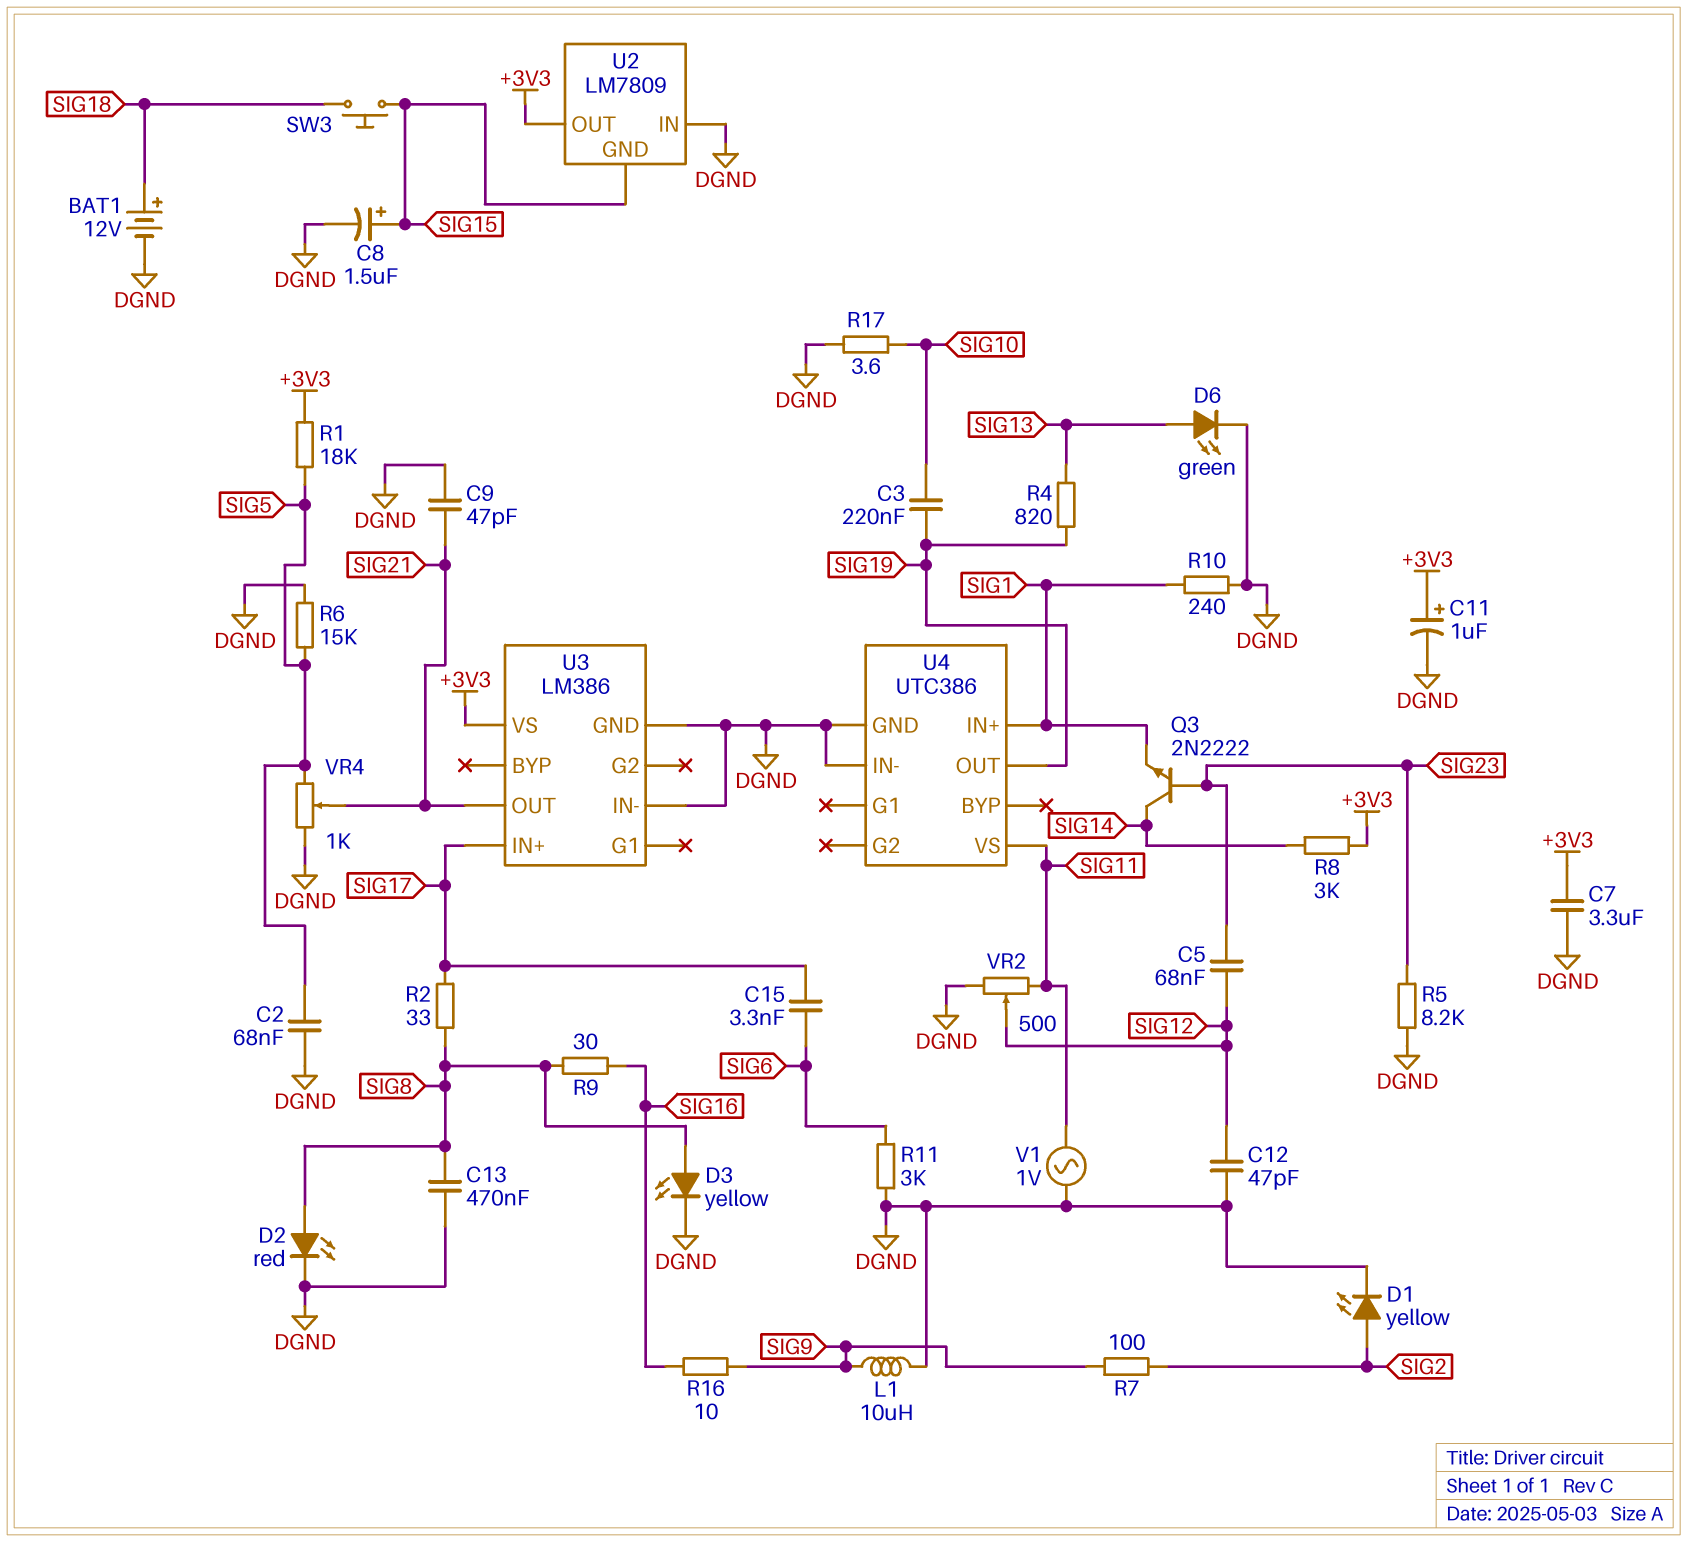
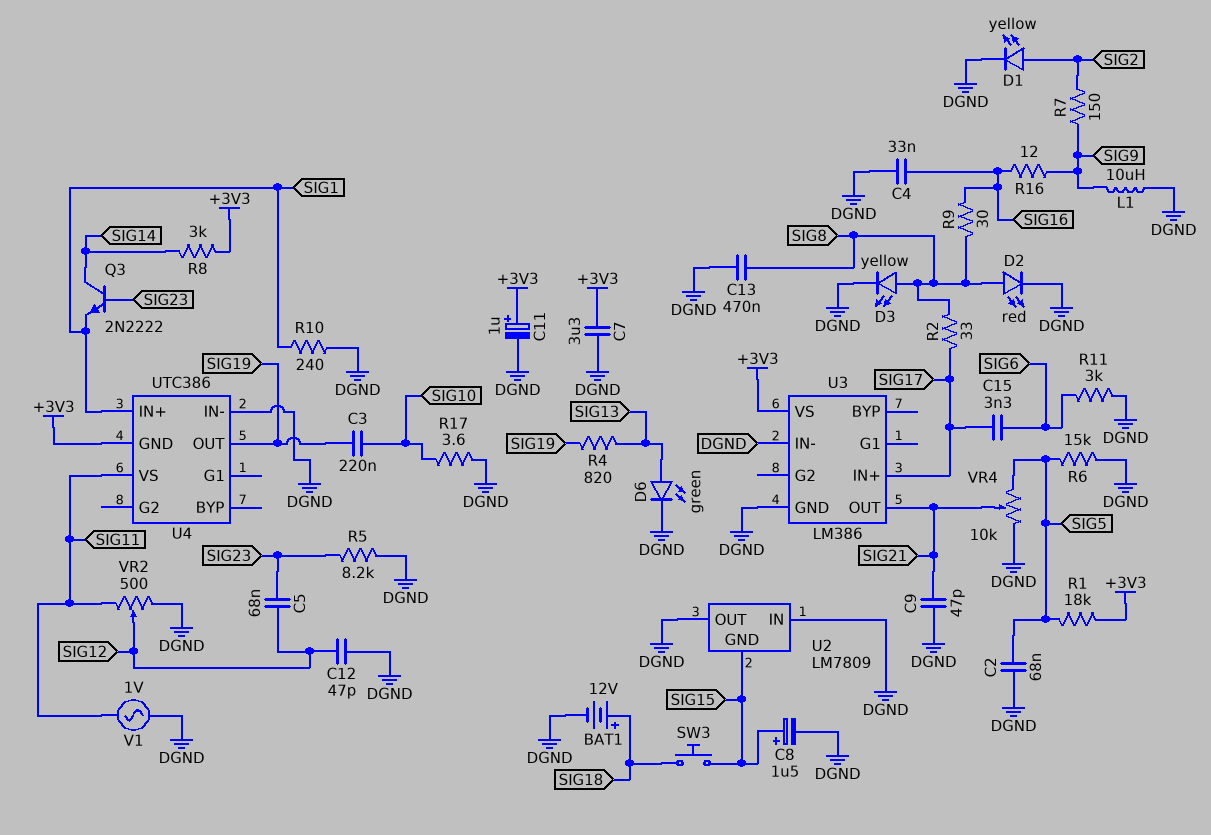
C4: none -> 33nF (DGND, SIG16)
R7: 100 (SIG2, SIG9) -> 150 (SIG2, SIG9)
R16: 10 (SIG9, SIG16) -> 12 (SIG9, SIG16)
U2 pin OUT: +3V3 -> DGND
U4 pin GND: DGND -> +3V3
VR4: 1k (DGND, SIG5, wiper SIG21) -> 10k (DGND, SIG5, wiper SIG21)

